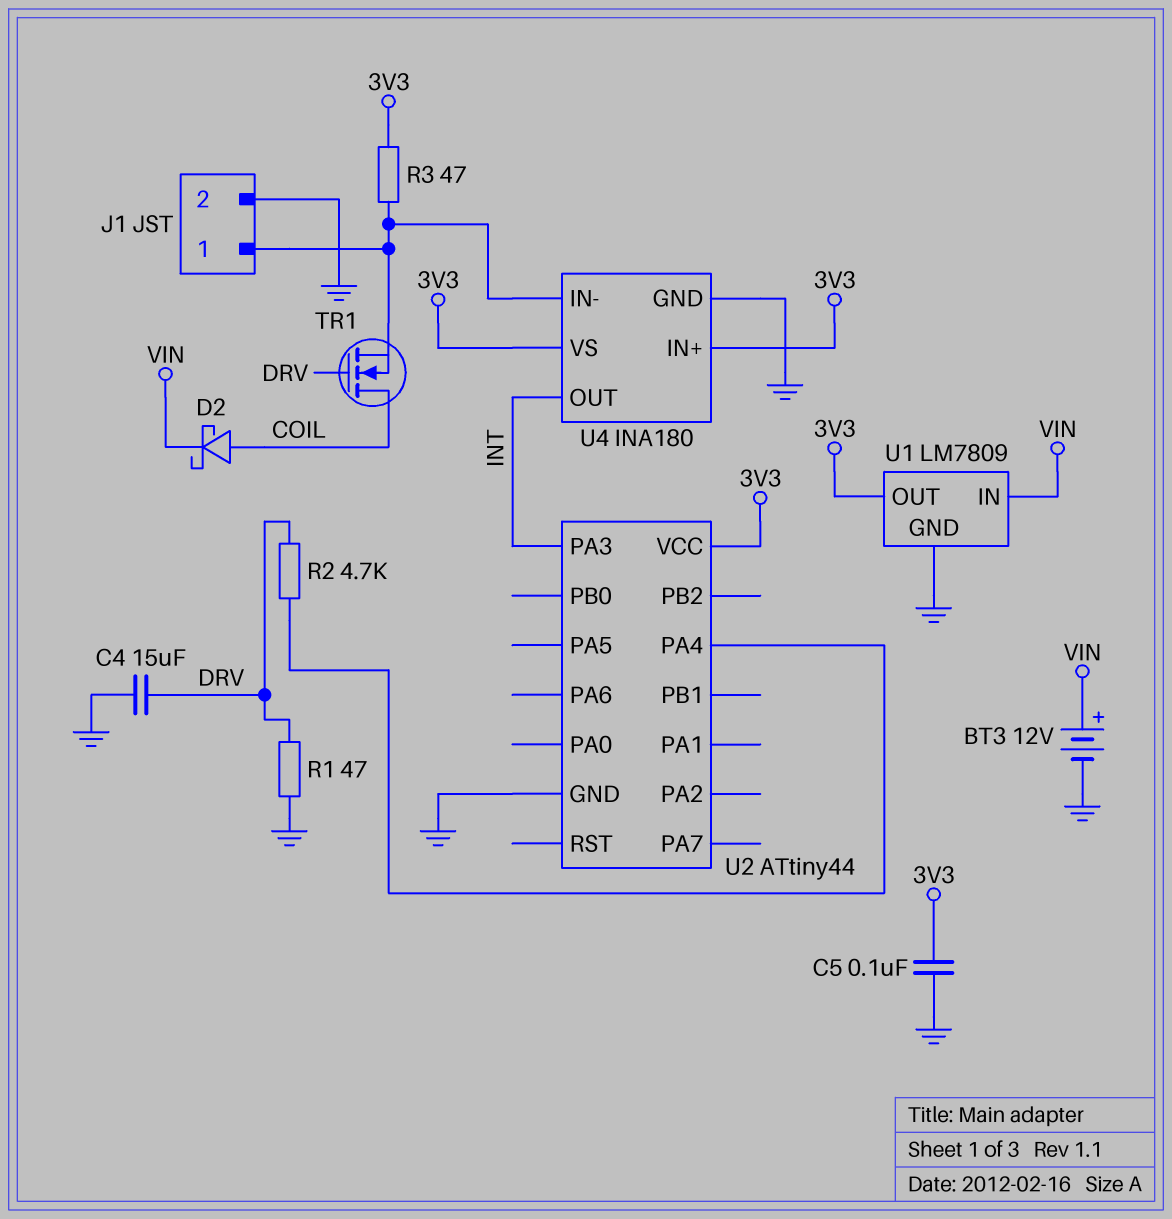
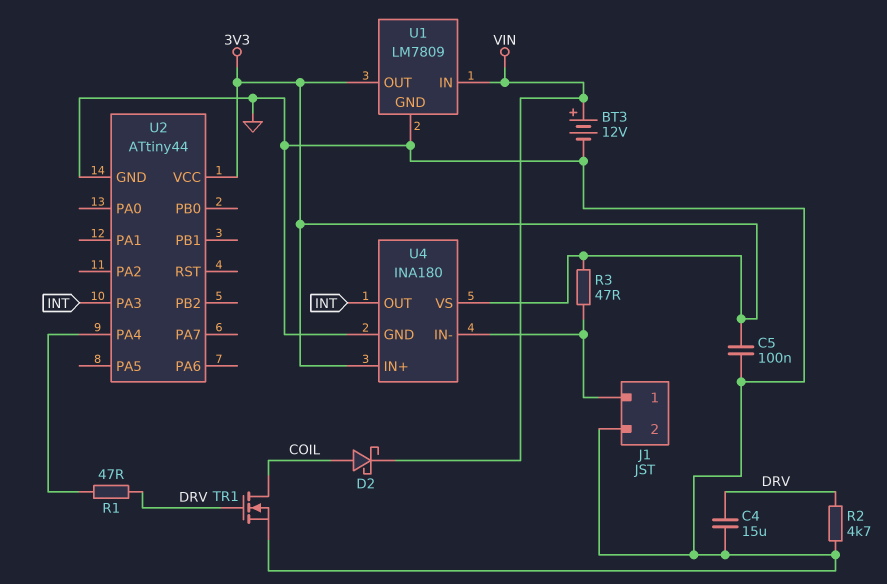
R1: 47 (DRV, GND) -> 47 (DRV, U2/PA4)
R2: 4.7k (DRV, U2/PA4) -> 4.7k (DRV, GND)
TR1: NMOS (G DRV, D COIL, S J1/1) -> NMOS (G DRV, D COIL, S GND)

